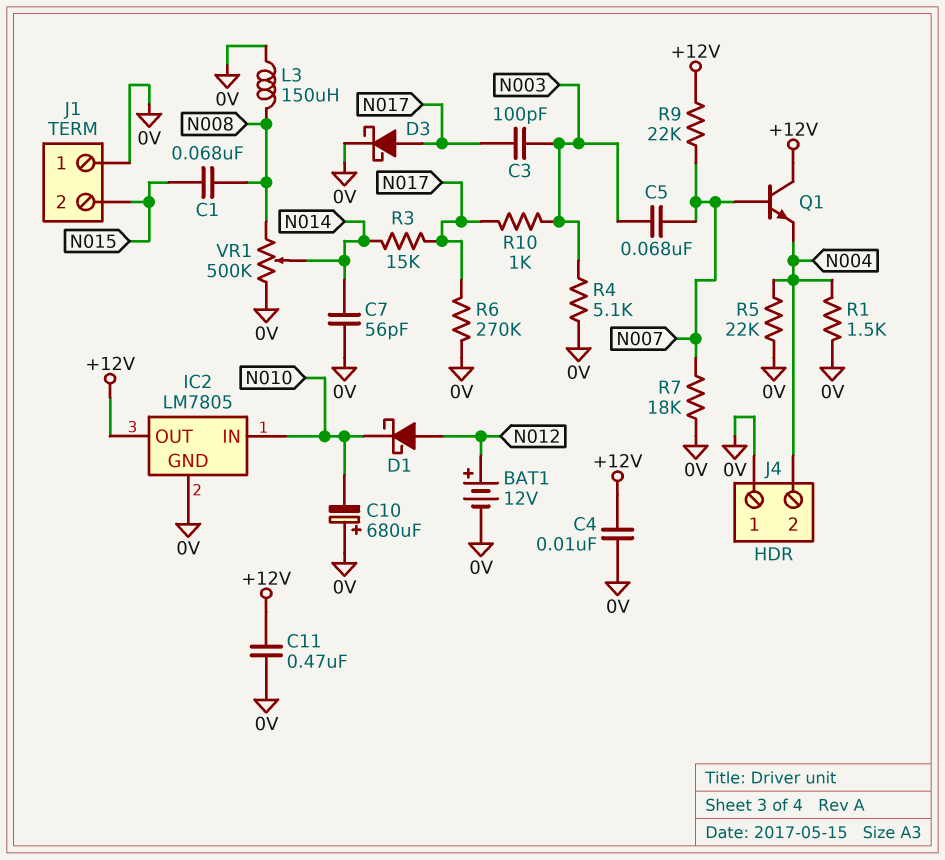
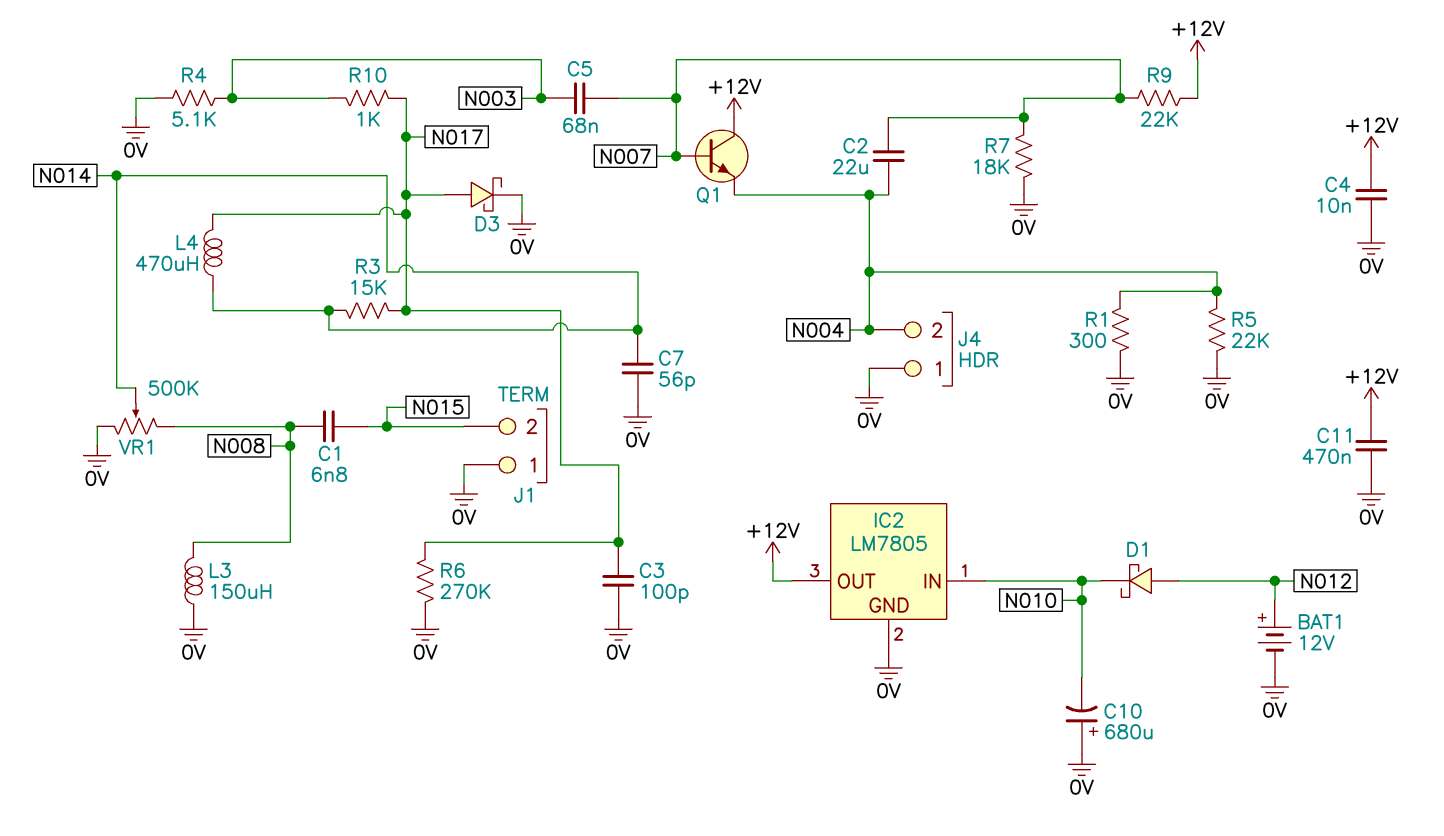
C1: 68nF (N008, N015) -> 6.8nF (N008, N015)
C2: none -> 22uF (N004, N007)
C3: 100pF (N003, N017) -> 100pF (0V, N017)
L4: none -> 470uH (N014, N017)
R1: 1.5k (0V, N004) -> 300 (0V, N004)

